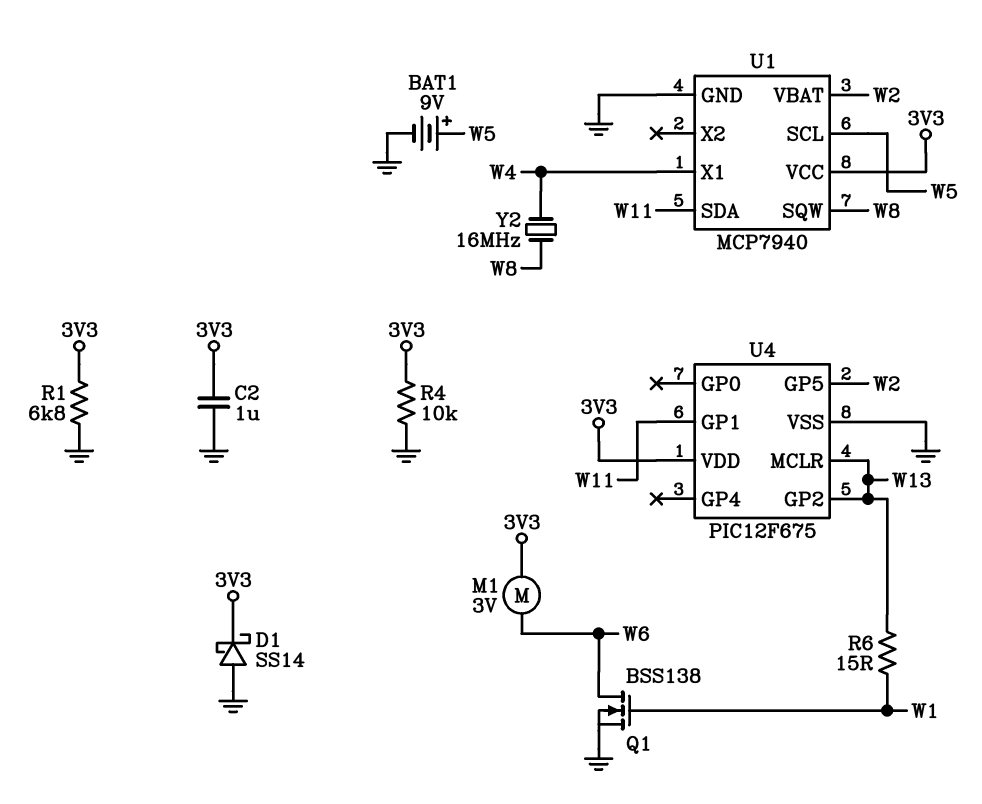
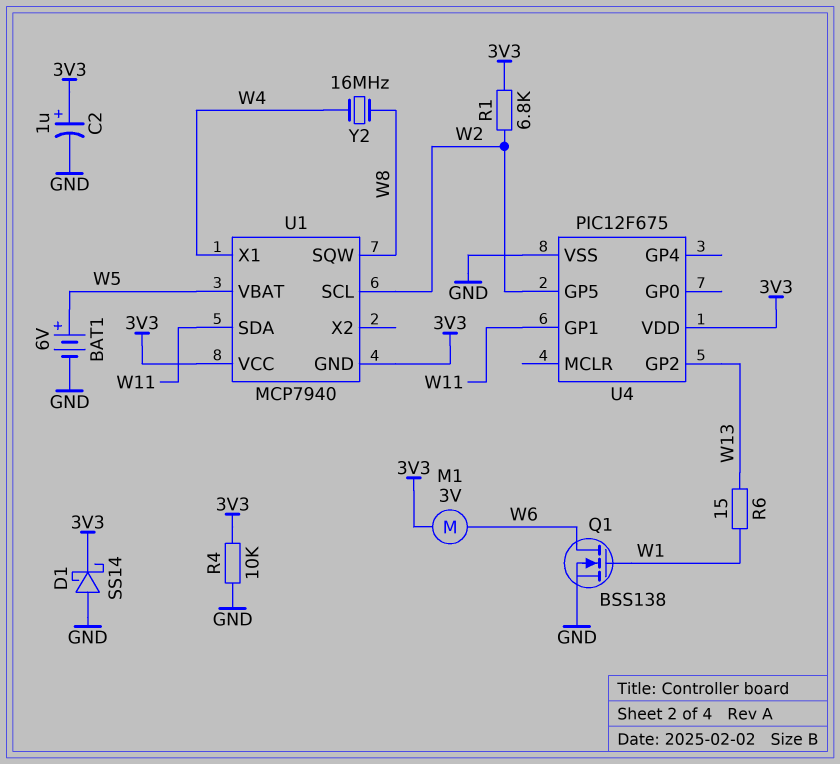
BAT1: 9V (plus W5, minus GND) -> 6V (plus W5, minus GND)
C2: 1uF (3V3, GND) -> 1uF (plus 3V3, minus GND)
R1: 6.8k (3V3, GND) -> 6.8k (3V3, W2)
U1 pin GND: GND -> 3V3
U1 pin SCL: W5 -> W2
U1 pin VBAT: W2 -> W5
U4 pin MCLR: W13 -> none

